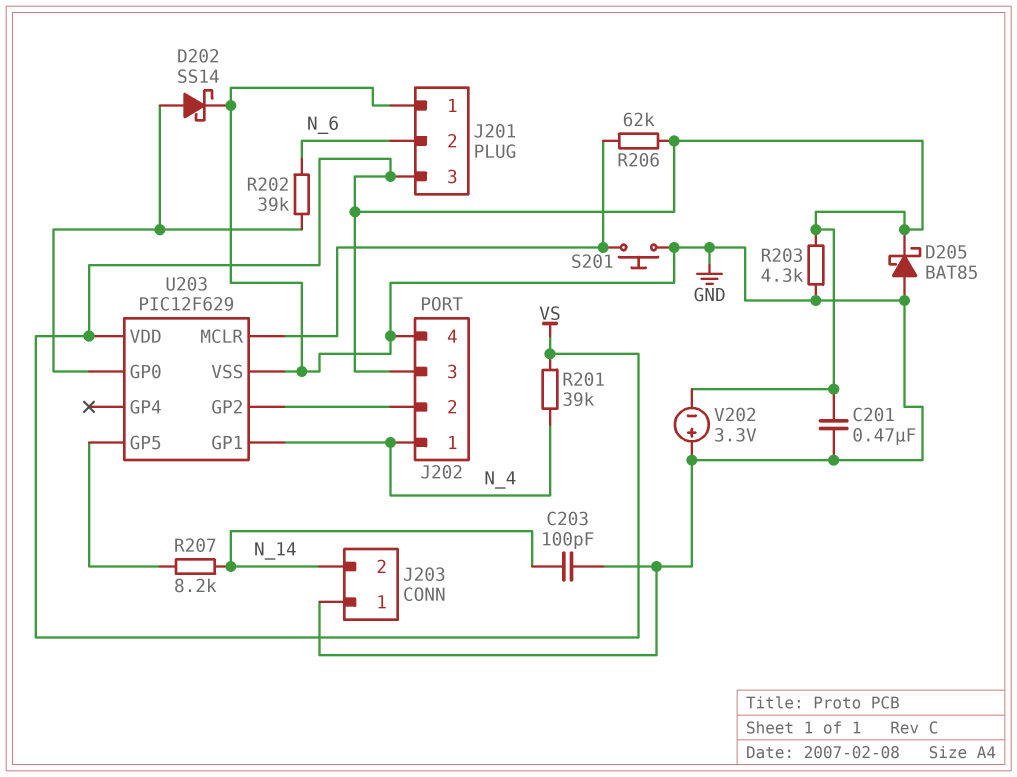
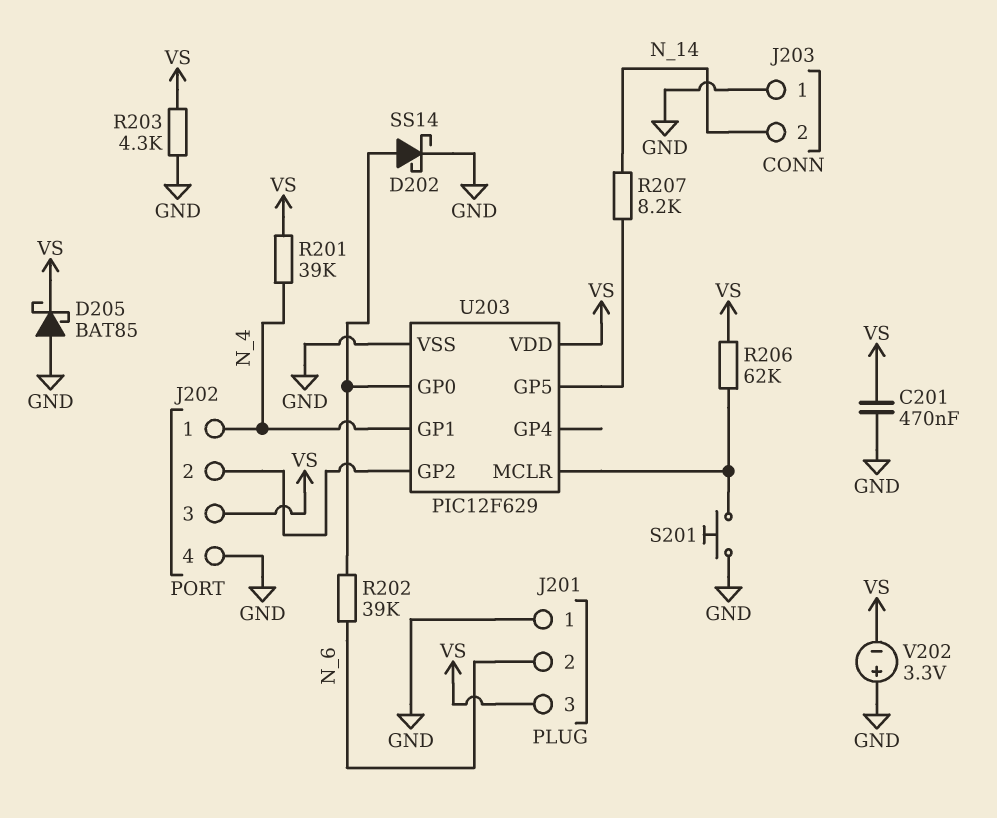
C203: 100pF (GND, N_14) -> none

